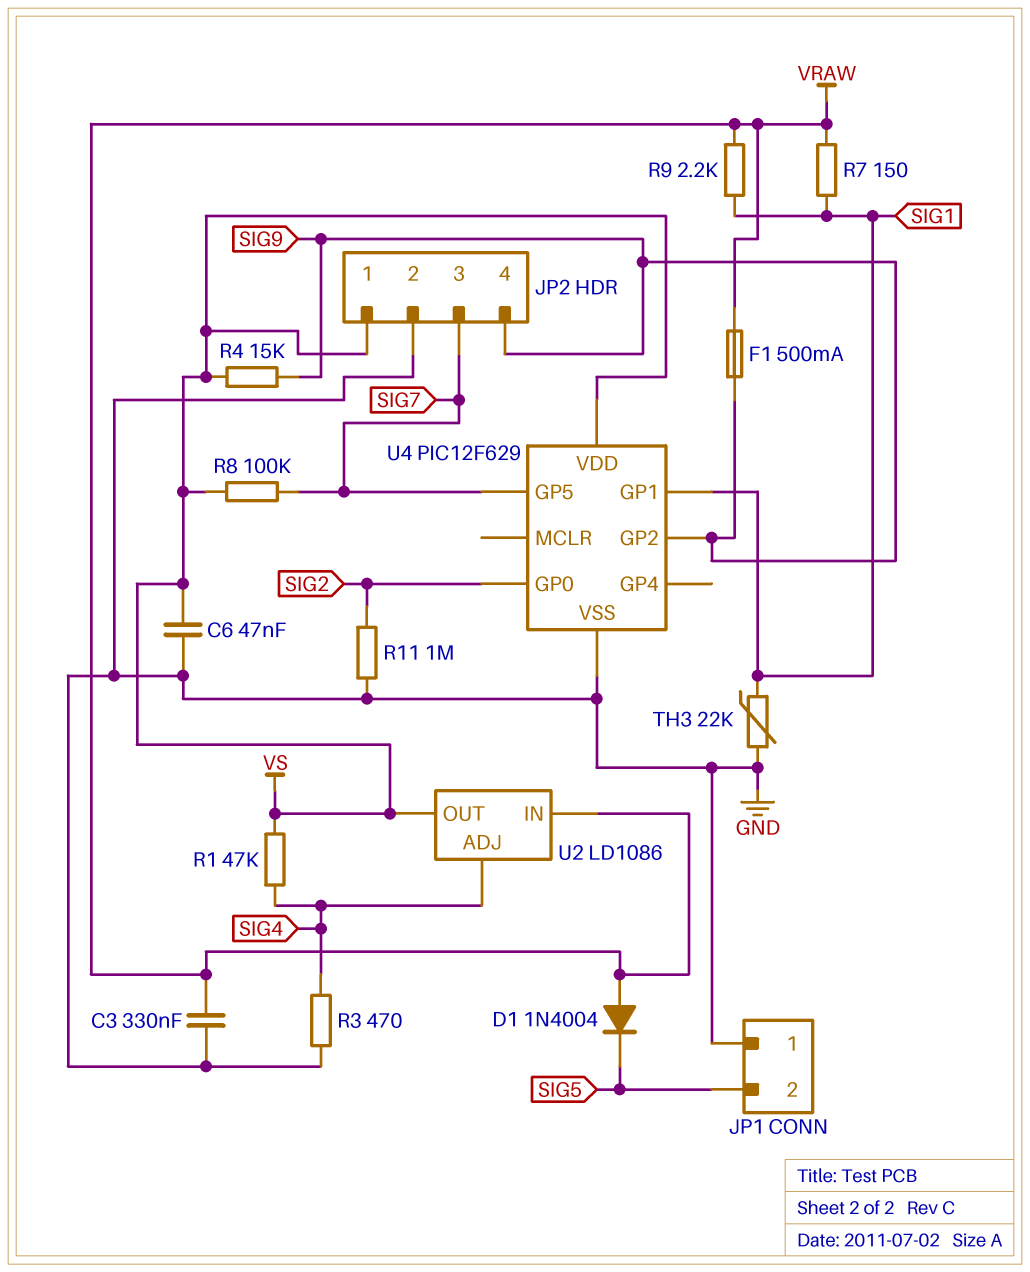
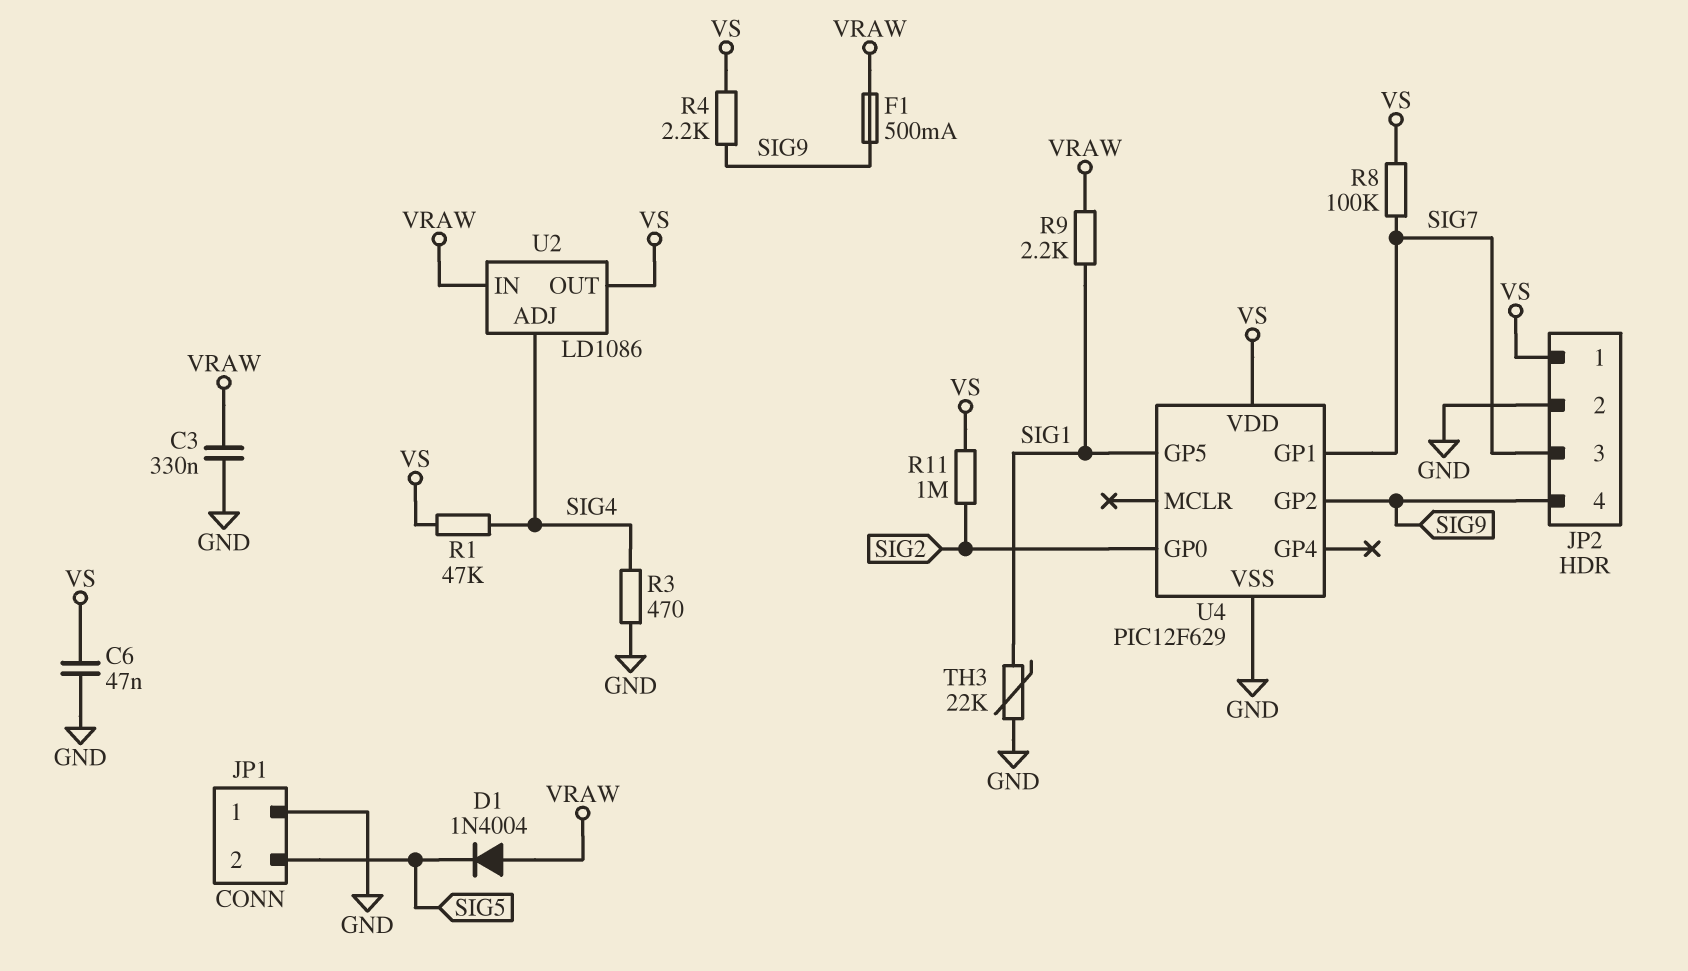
R4: 15k (SIG9, VS) -> 2.2k (SIG9, VS)
R7: 150 (SIG1, VRAW) -> none
R11: 1M (GND, SIG2) -> 1M (SIG2, VS)
U4 pin GP1: SIG1 -> SIG7
U4 pin GP5: SIG7 -> SIG1

